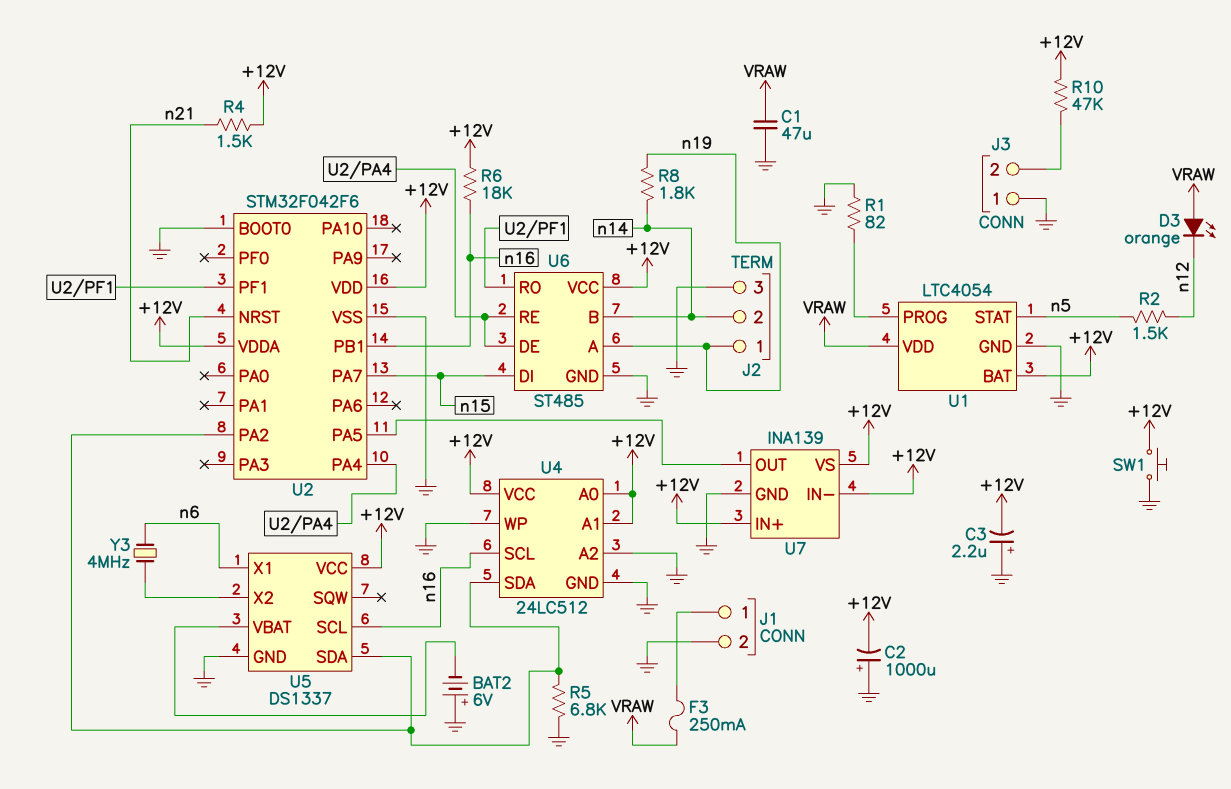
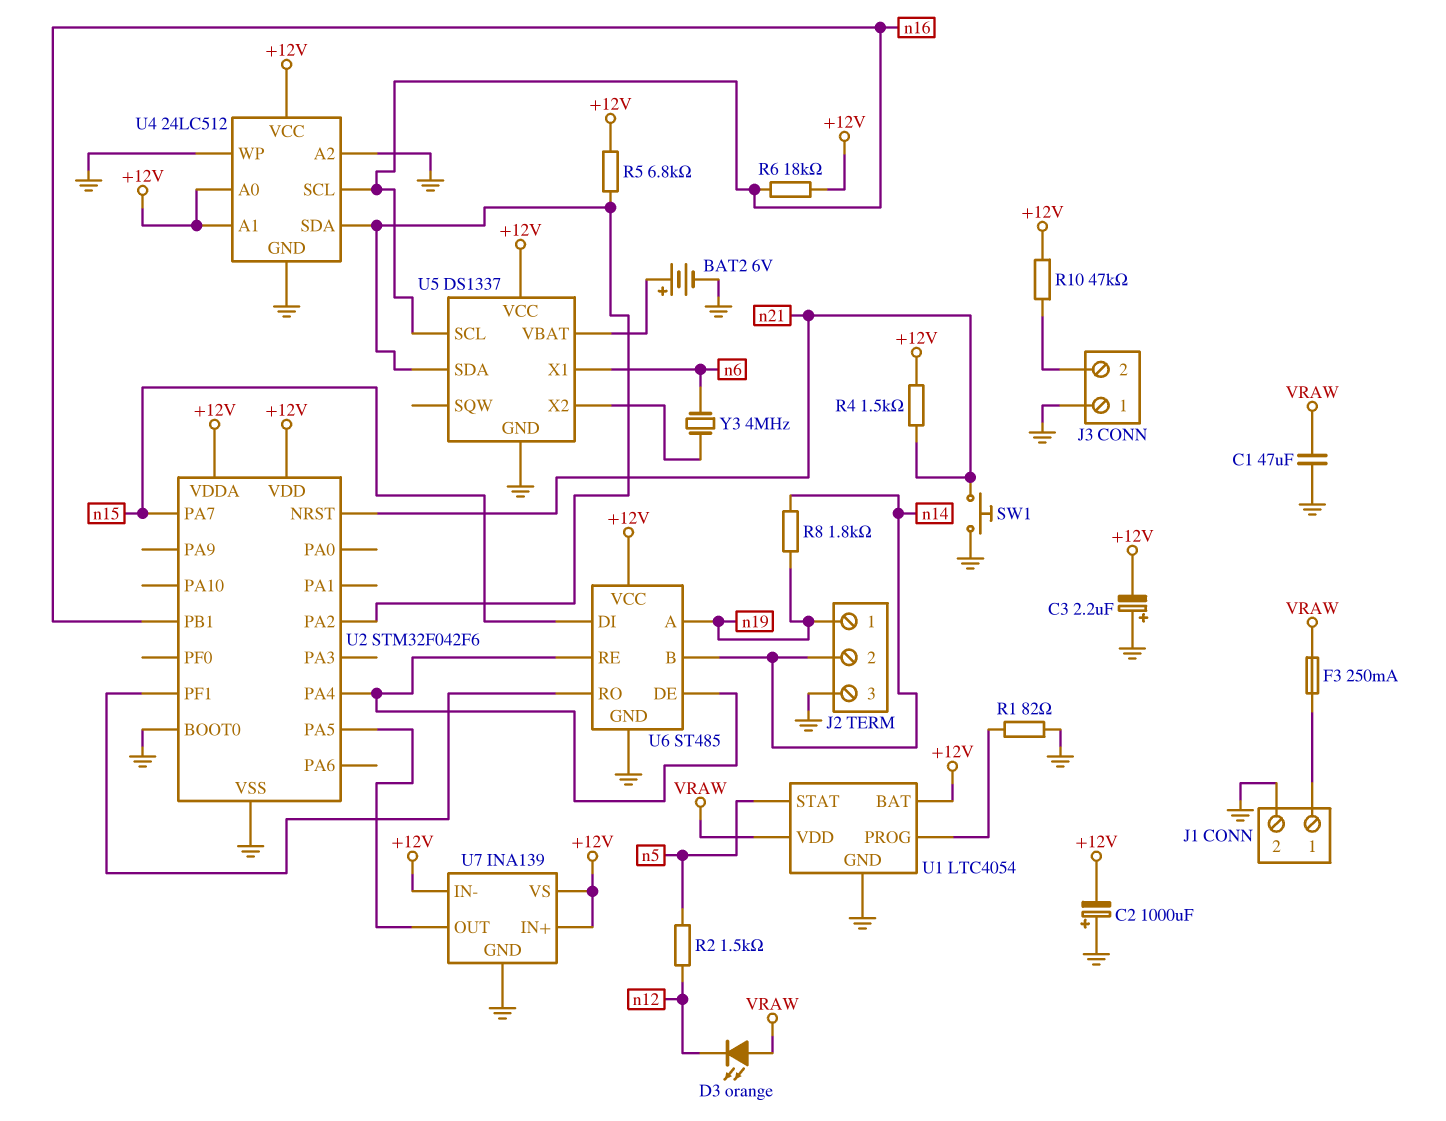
BAT2: 6V (plus GND, minus U5/VBAT) -> 6V (plus U5/VBAT, minus GND)
R5: 6.8k (GND, U2/PA2) -> 6.8k (+12V, U2/PA2)
SW1: button (+12V, GND) -> button (GND, n21)

